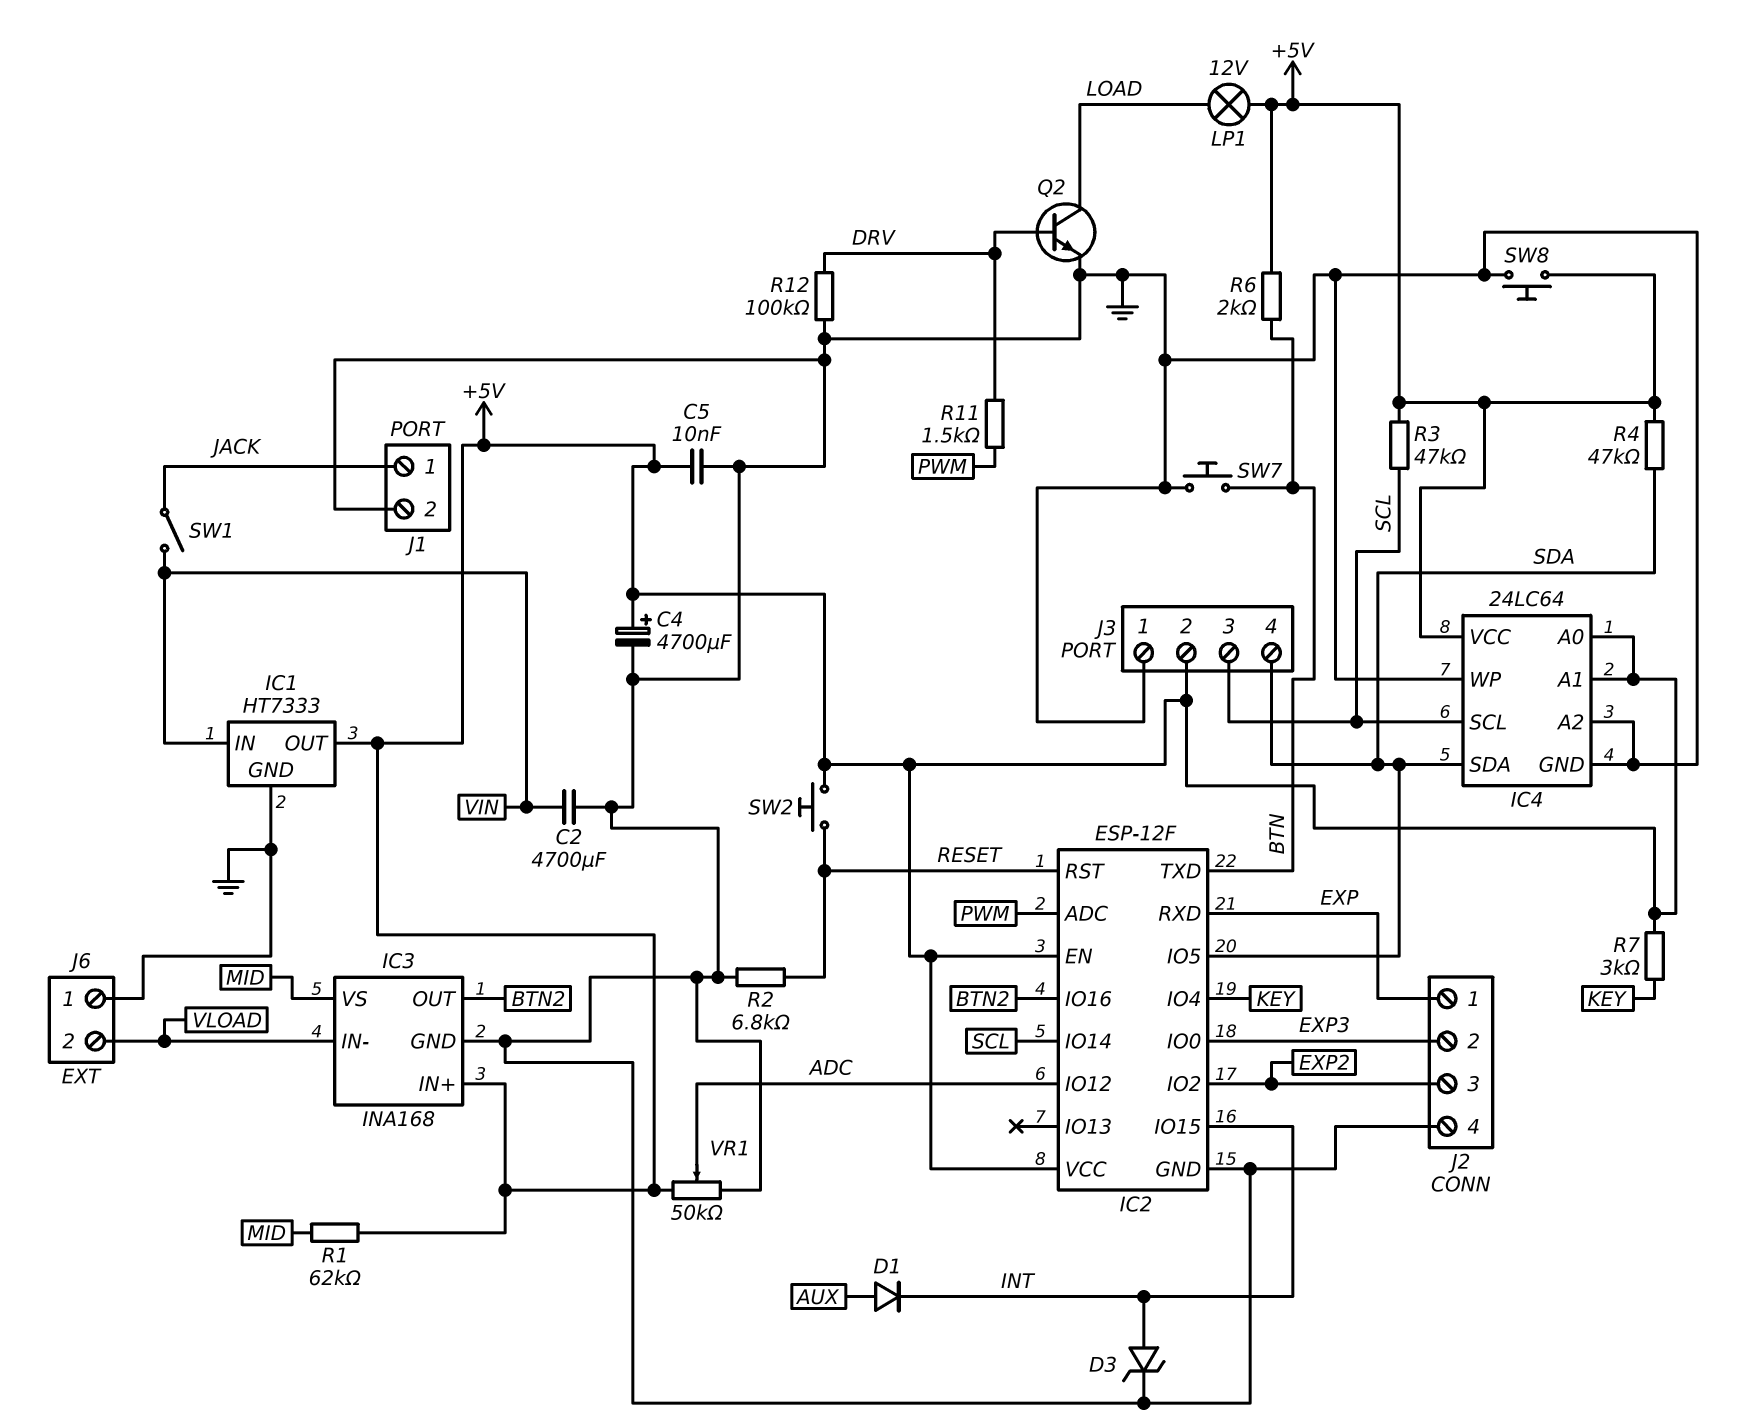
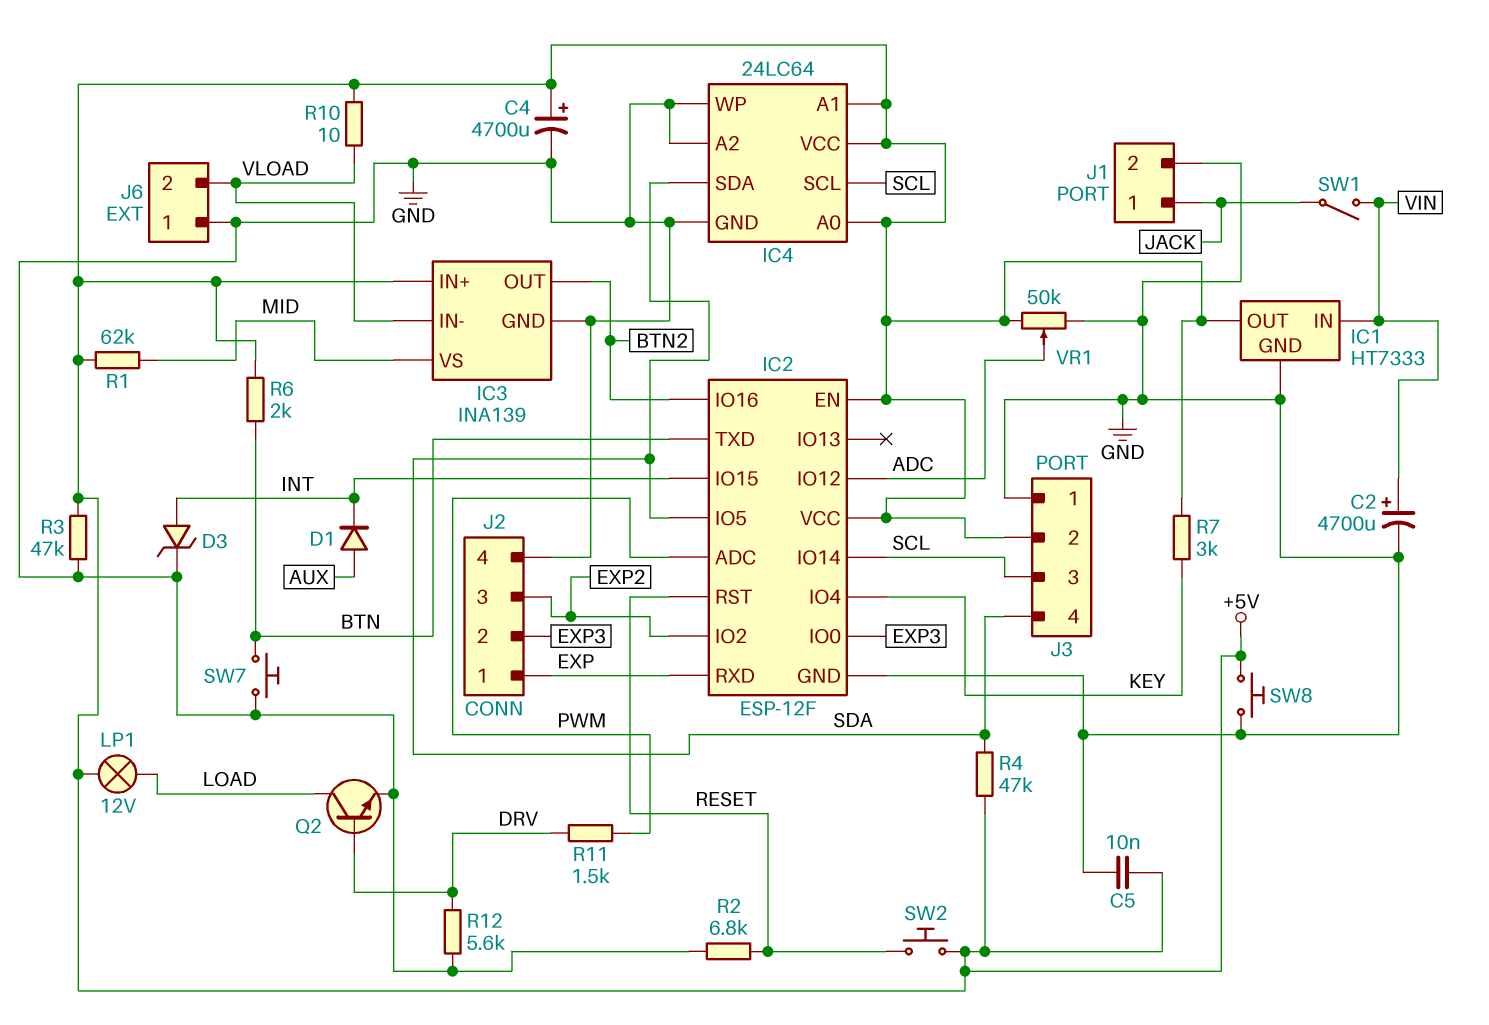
C2: 4700uF (GND, VIN) -> 4700uF (plus VIN, minus GND)
IC3: INA168 -> INA139
R3: 47k (+5V, SCL) -> 47k (+5V, GND)
R10: none -> 10 (+5V, VLOAD)
R12: 100k (DRV, GND) -> 5.6k (DRV, GND)

